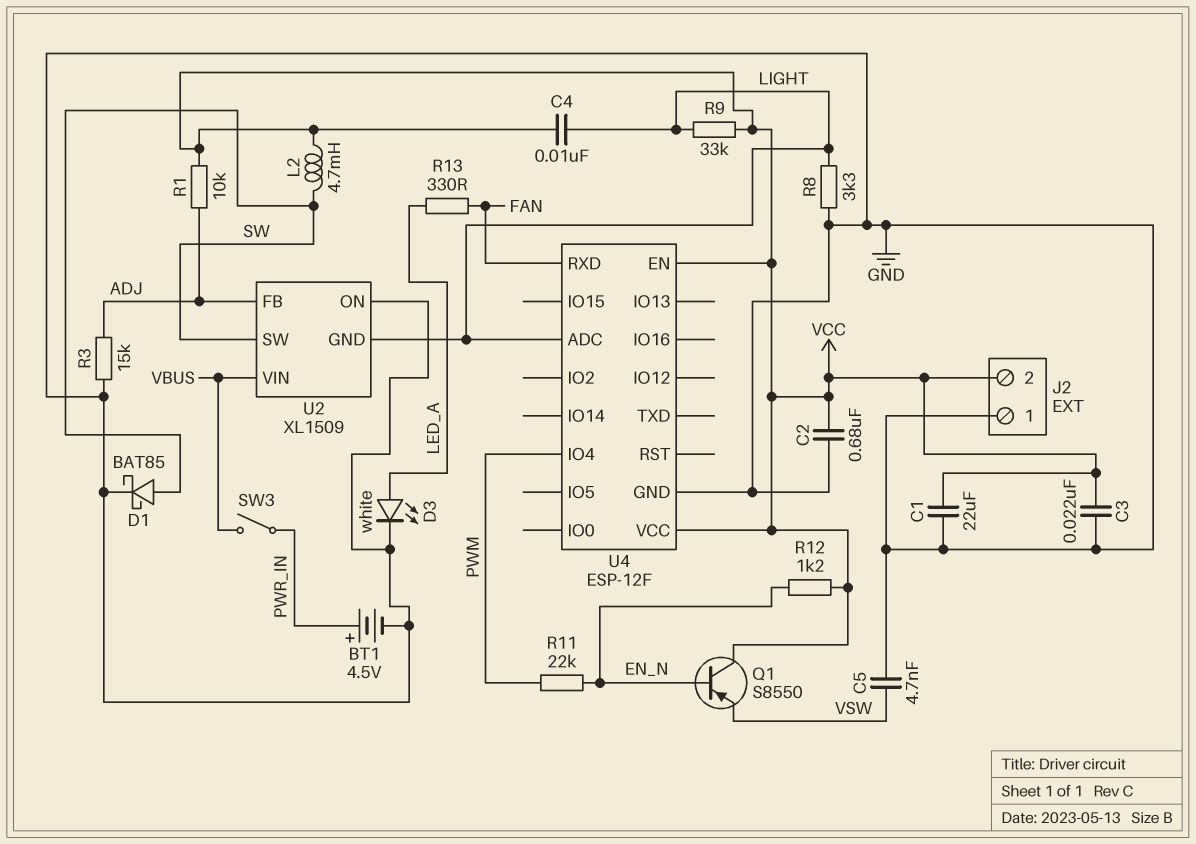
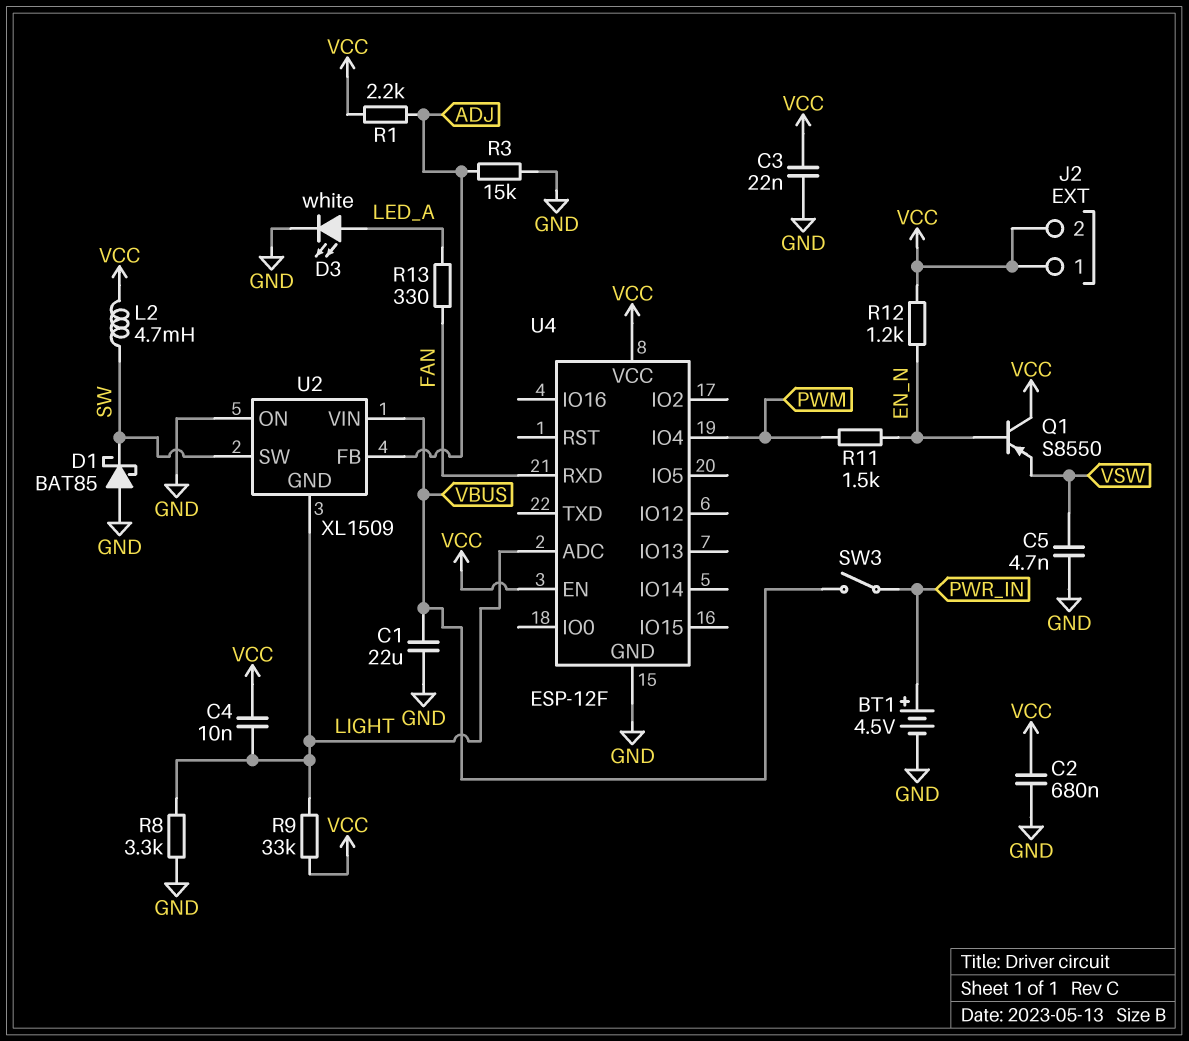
C1: 22uF (GND, VCC) -> 22uF (GND, VBUS)
D1: schottky BAT85 (A SW, K GND) -> schottky BAT85 (A GND, K SW)
J2 pin 1: GND -> VCC
R1: 10k (ADJ, VCC) -> 2.2k (ADJ, VCC)
R11: 22k (EN_N, PWM) -> 1.5k (EN_N, PWM)

